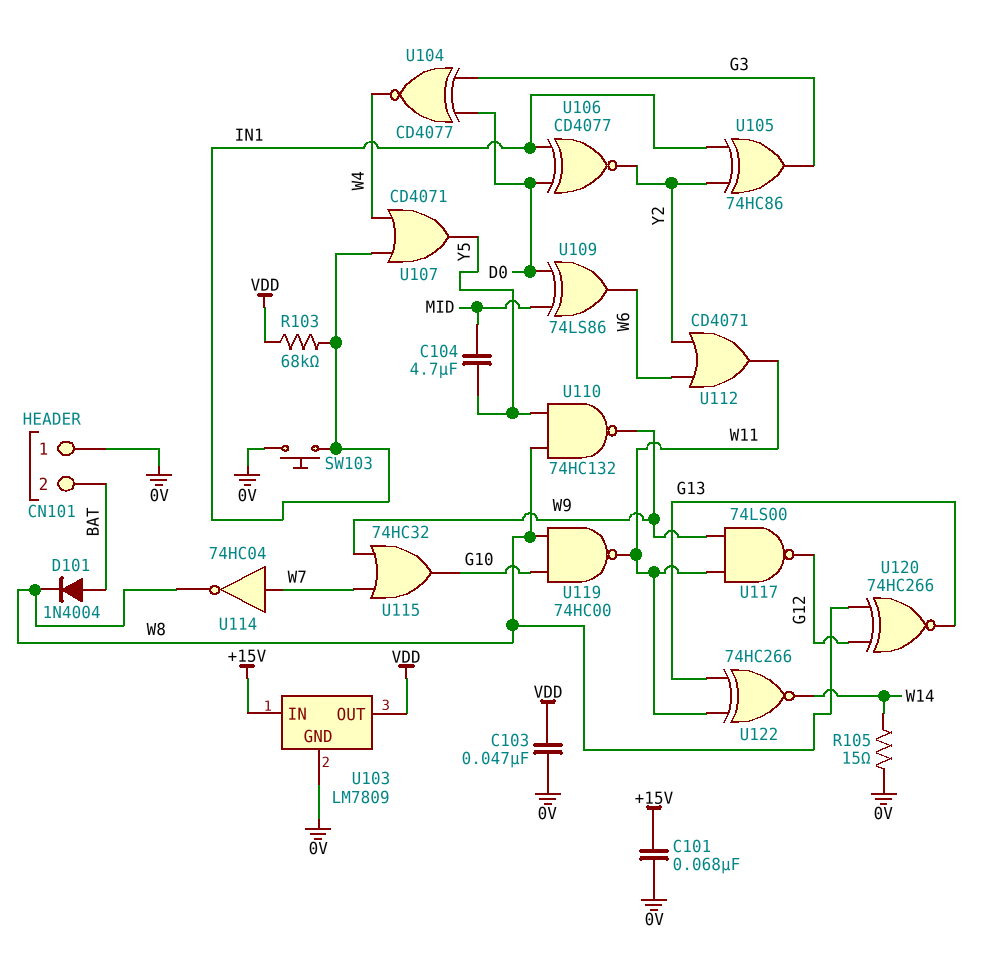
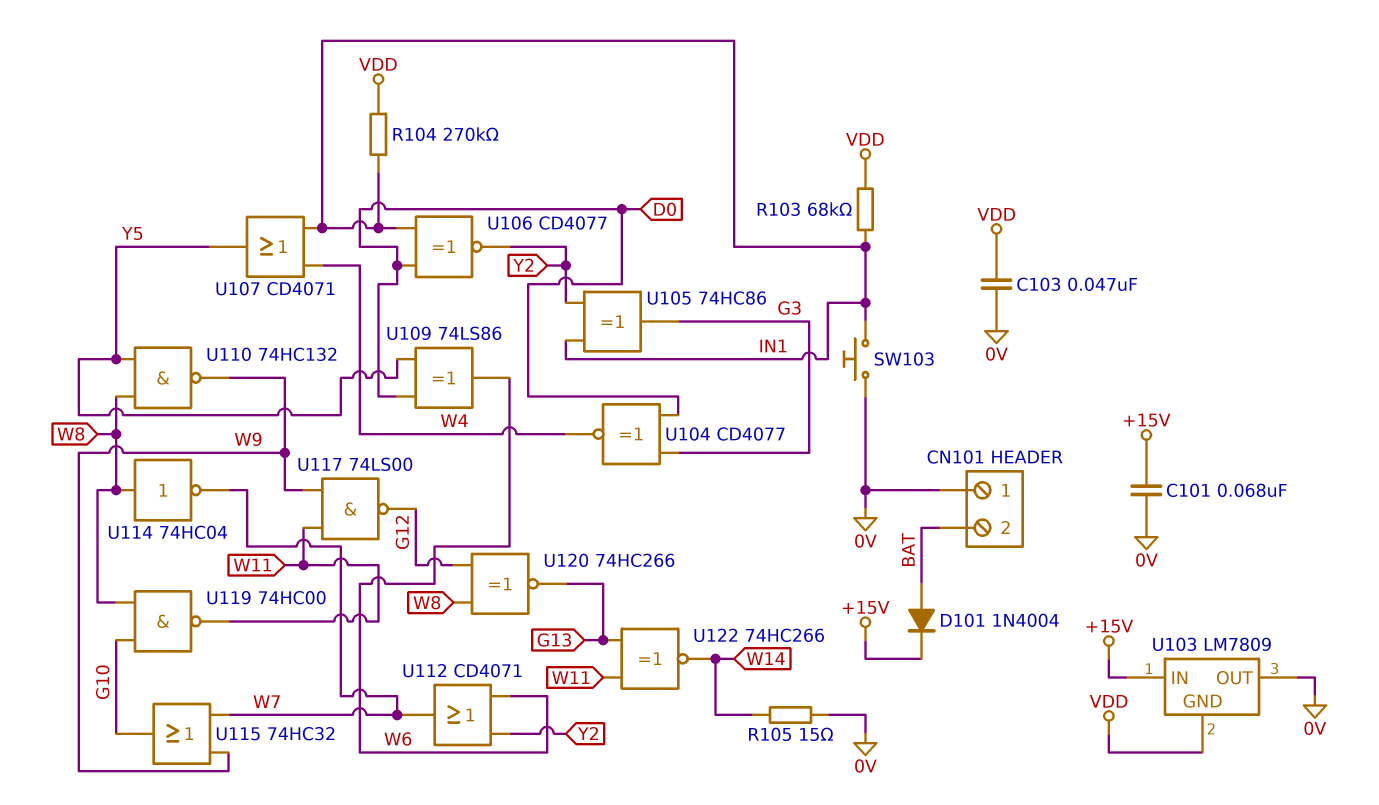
C104: 4.7uF (MID, Y5) -> none
D101: diode 1N4004 (A BAT, K W8) -> diode 1N4004 (A BAT, K +15V)
R104: none -> 270k (IN1, VDD)
U103 pin GND: 0V -> VDD
U103 pin OUT: VDD -> 0V
U109: XOR 74LS86 (in D0, in MID, out W6) -> XOR 74LS86 (in D0, in Y5, out W6)
U112: OR CD4071 (in W6, in Y2, out W11) -> OR CD4071 (in W6, in Y2, out W7)
U114: NOT 74HC04 (in W7, out W8) -> NOT 74HC04 (in W8, out W7)

